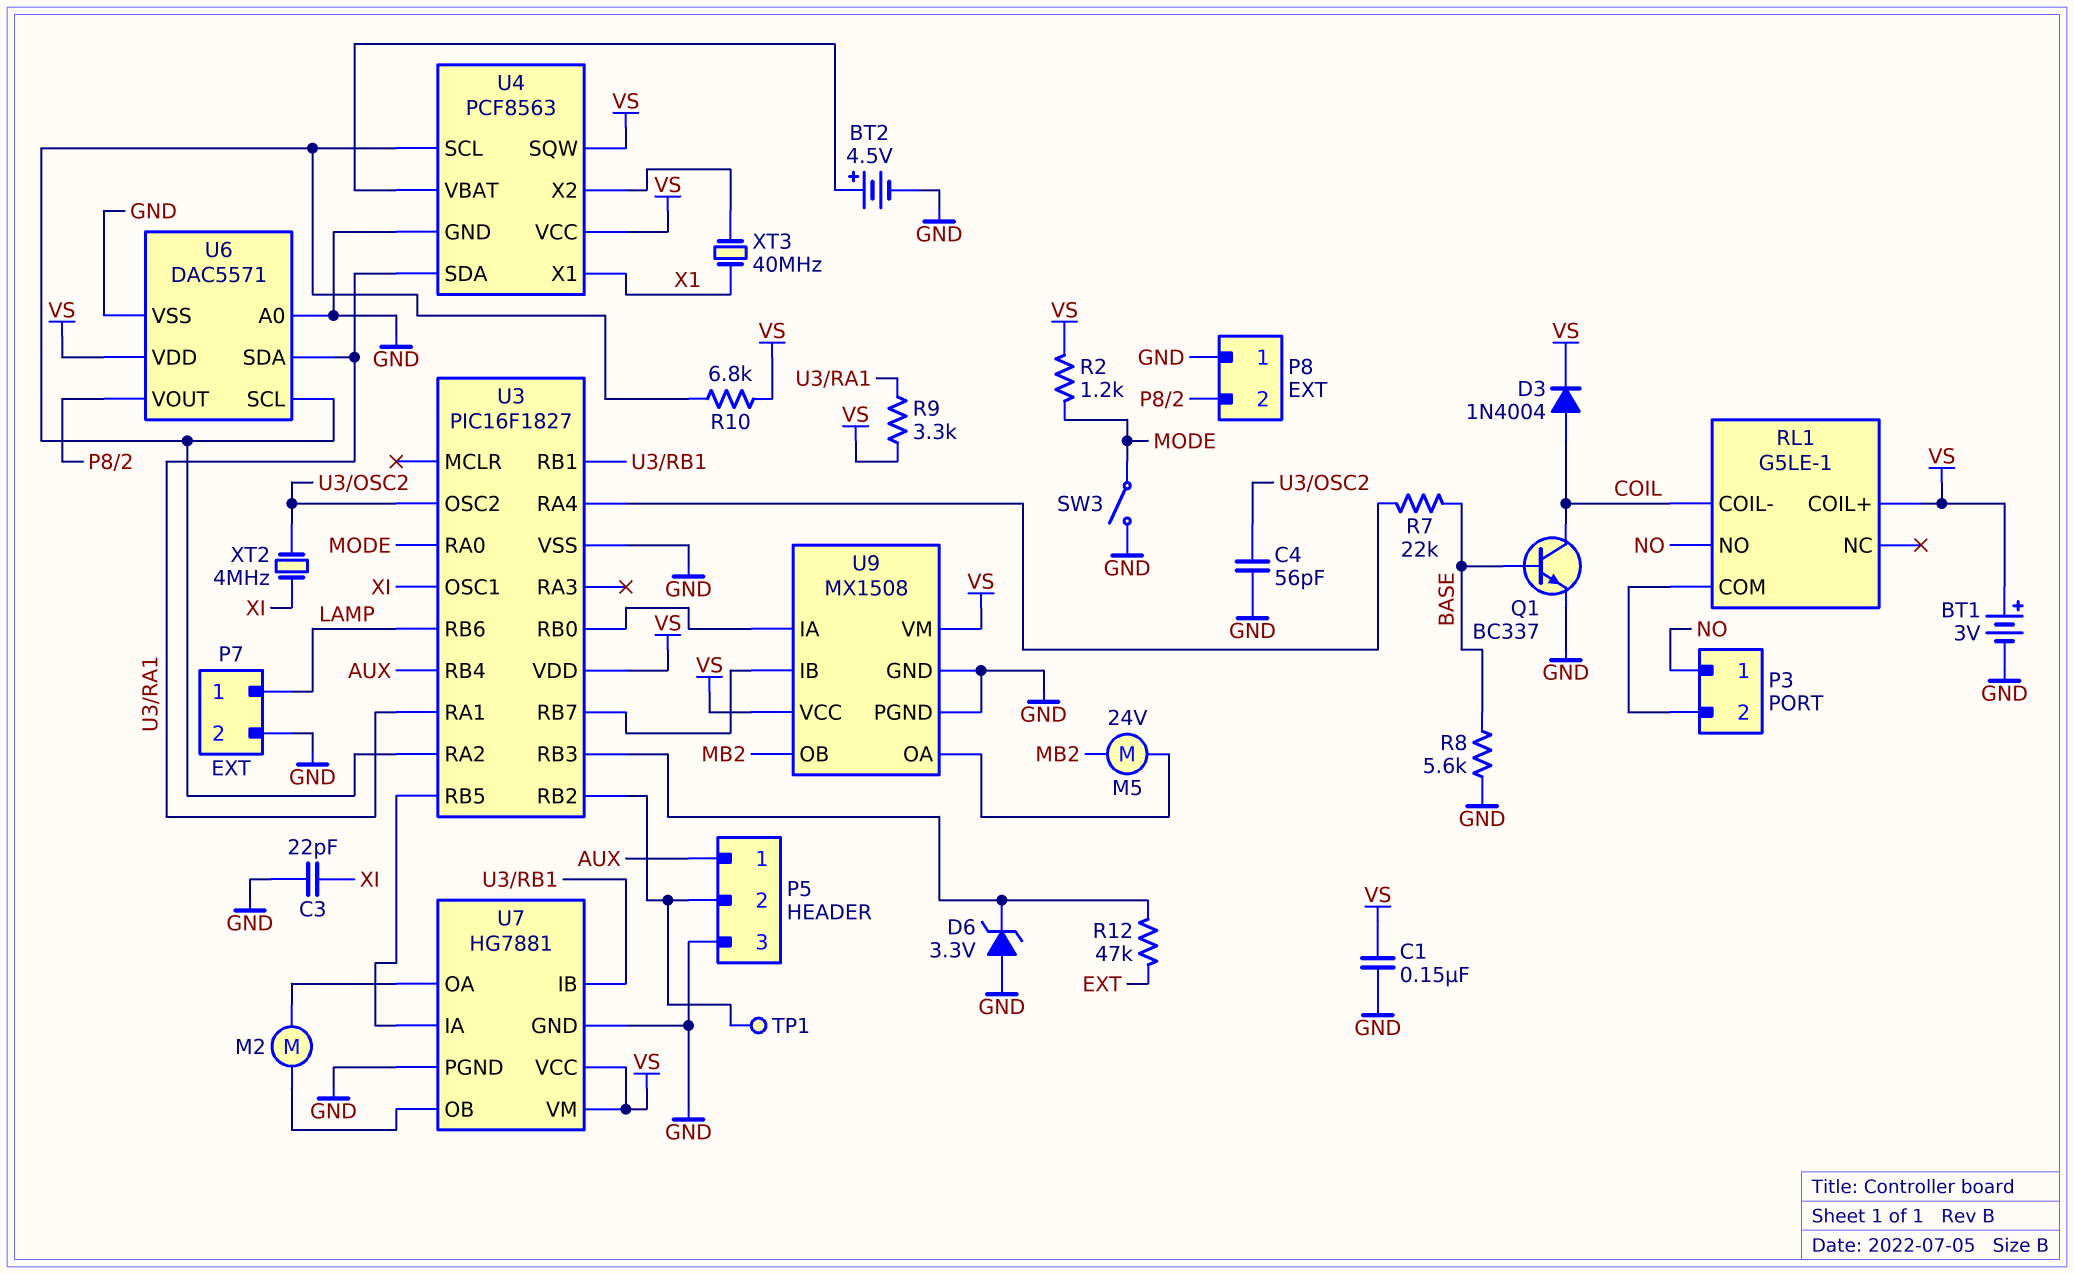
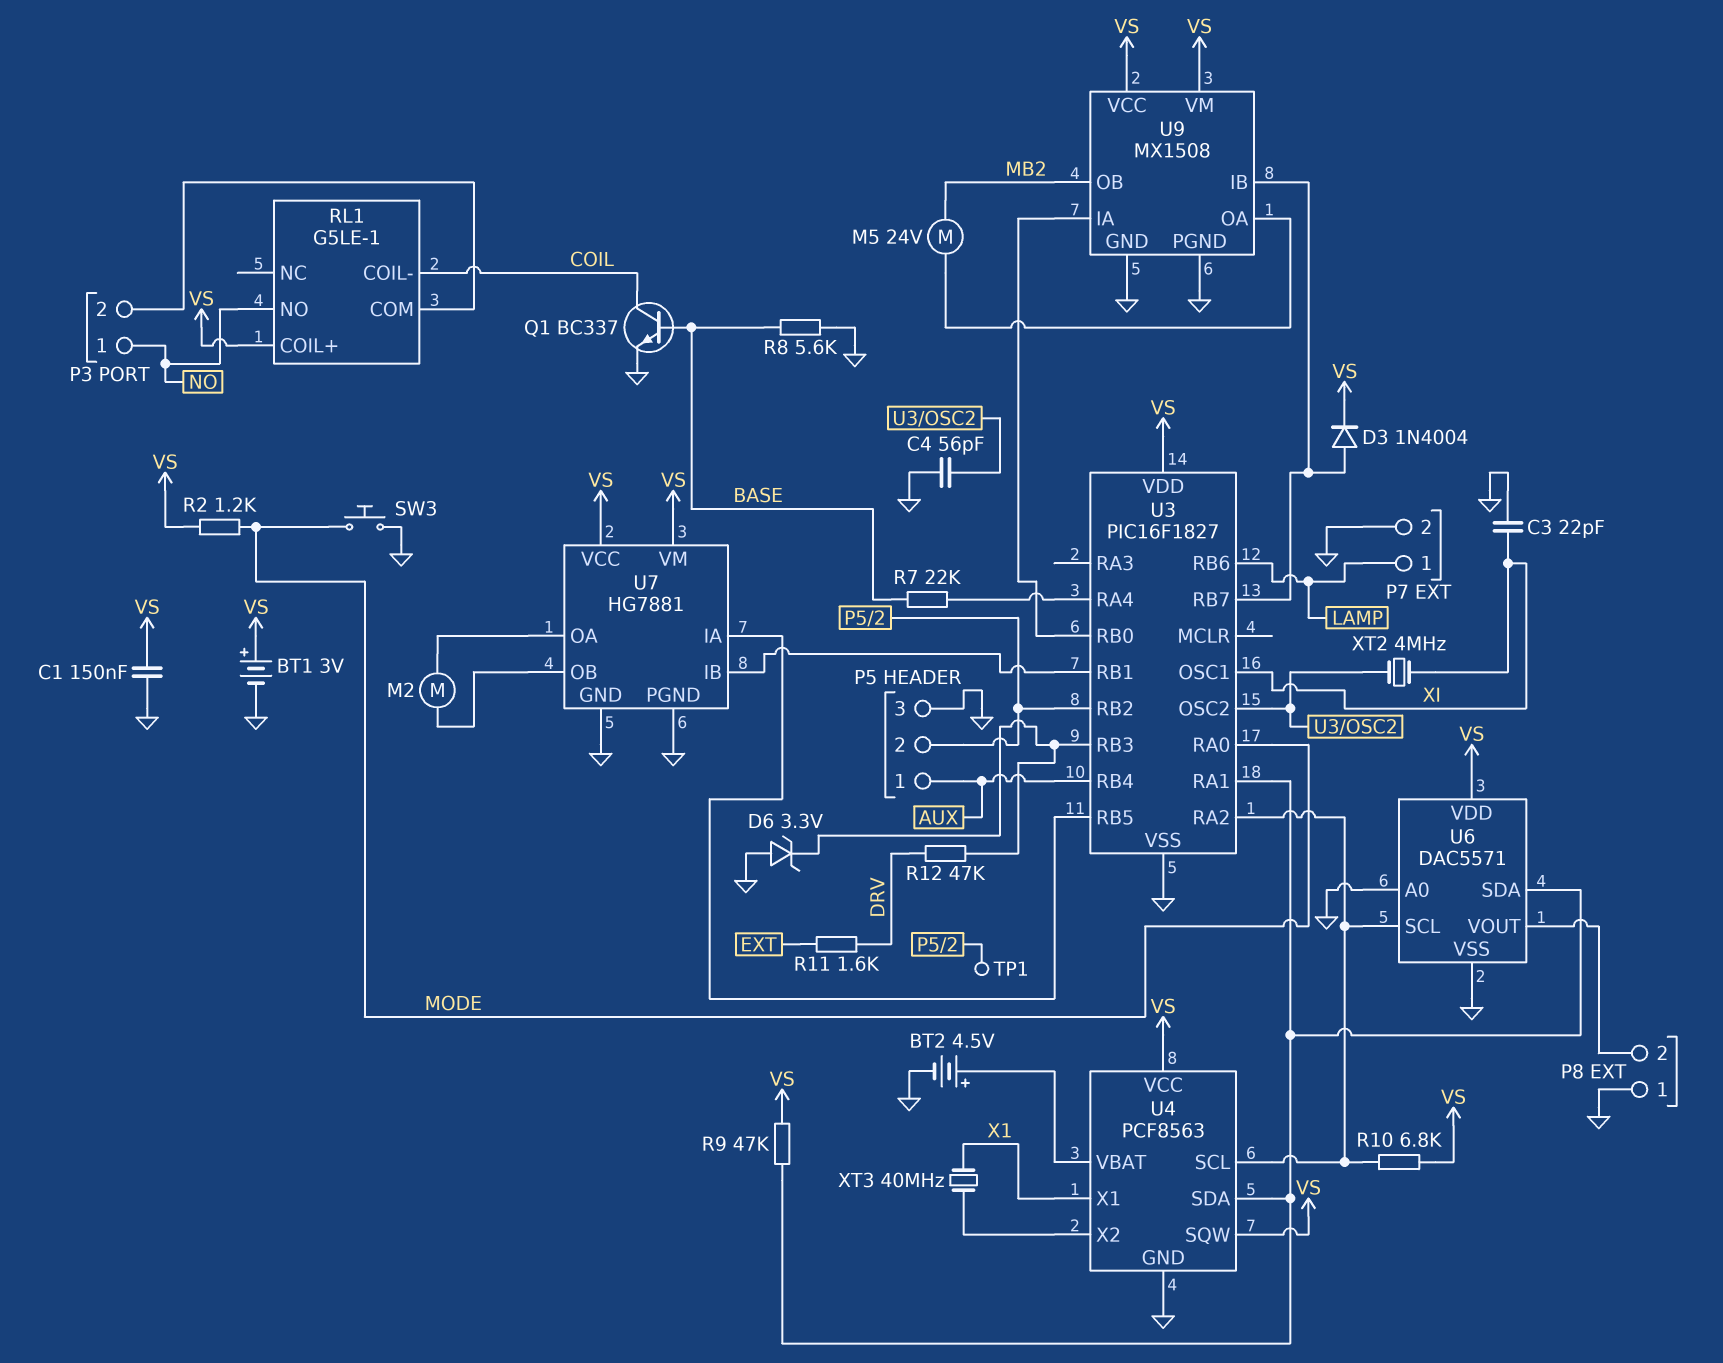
D3: diode 1N4004 (A COIL, K VS) -> diode 1N4004 (A U3/RB7, K VS)
R9: 3.3k (U3/RA1, VS) -> 47k (U3/RA1, VS)
R11: none -> 1.6k (DRV, EXT)
R12: 47k (EXT, U3/RB3) -> 47k (DRV, U3/RB3)
SW3: switch (GND, MODE) -> button (GND, MODE)

